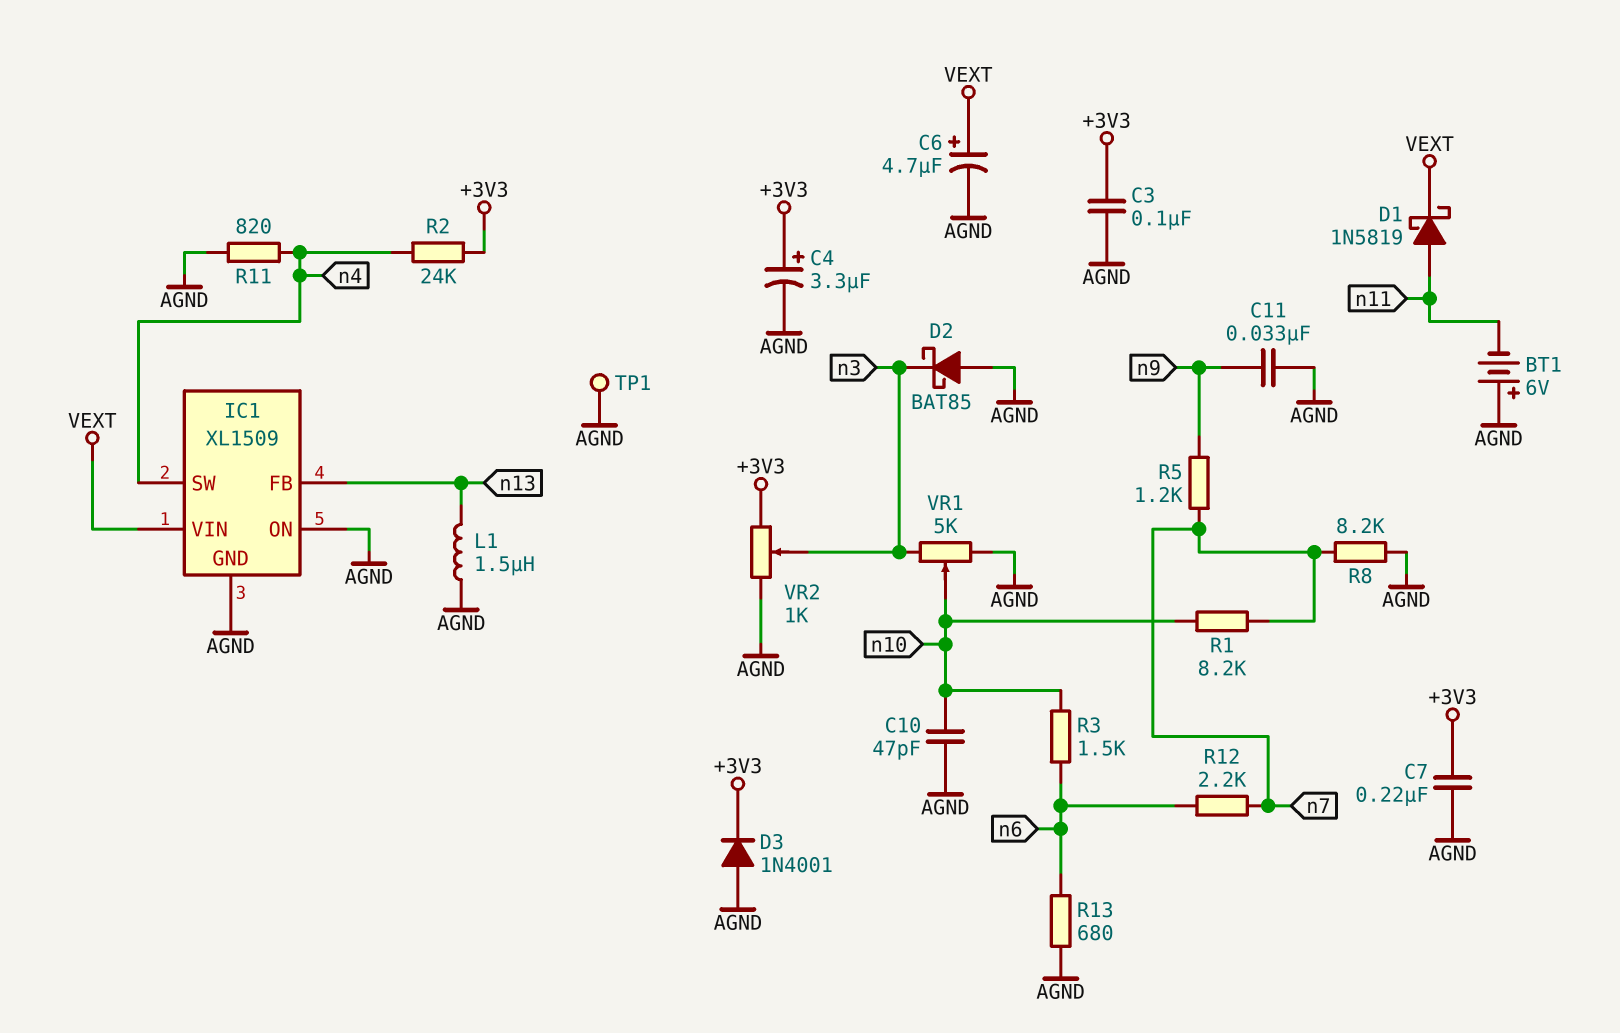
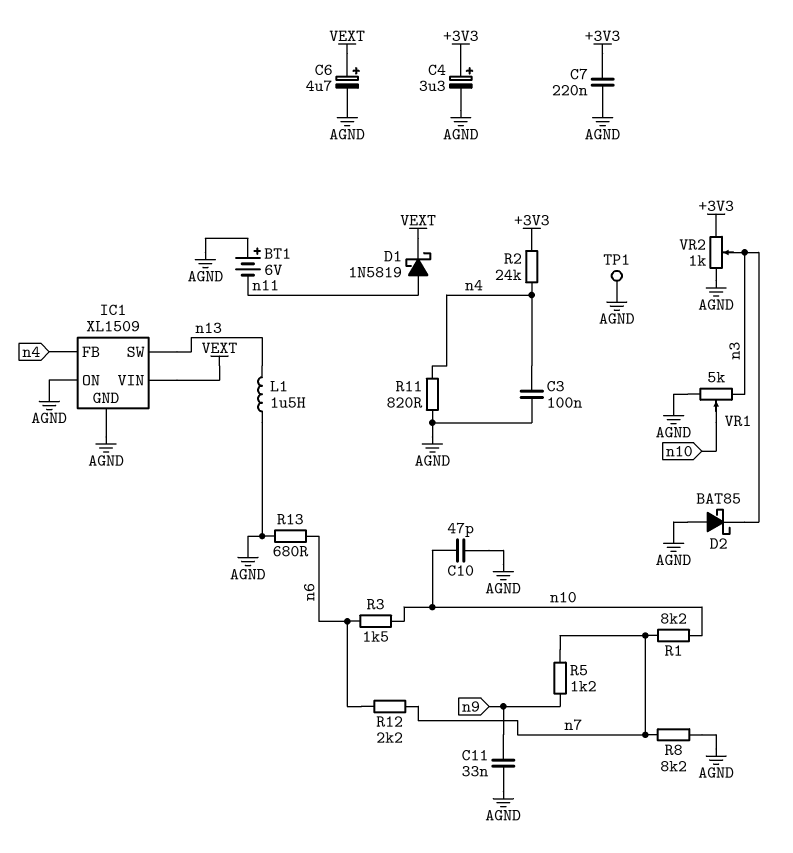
C3: 100nF (+3V3, AGND) -> 100nF (AGND, n4)
D3: diode 1N4001 (A AGND, K +3V3) -> none
IC1 pin FB: n13 -> n4
IC1 pin SW: n4 -> n13

